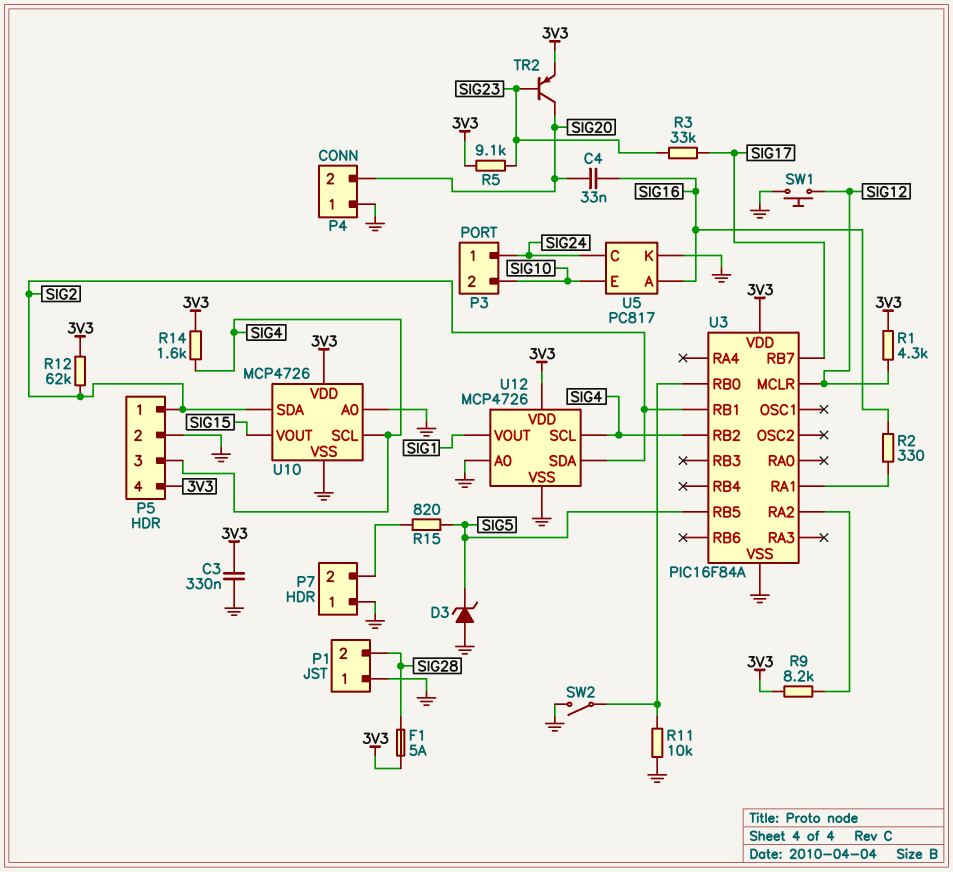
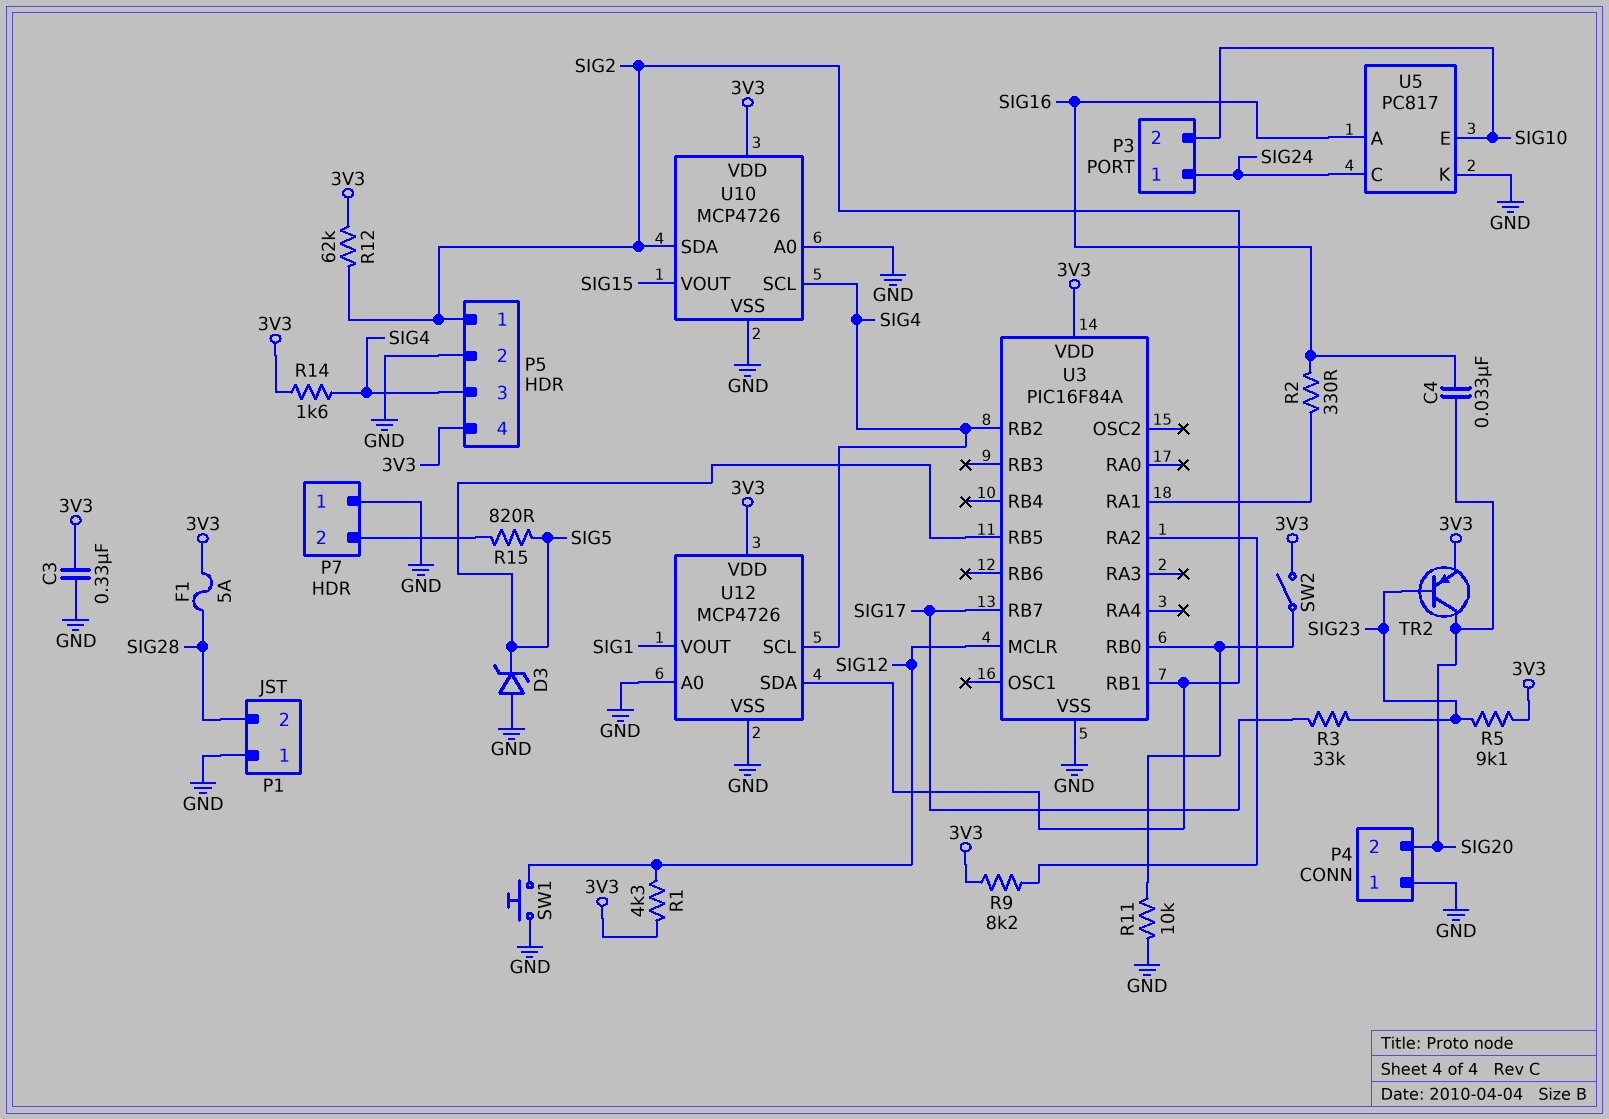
SW2: switch (GND, U3/RB0) -> switch (3V3, U3/RB0)

